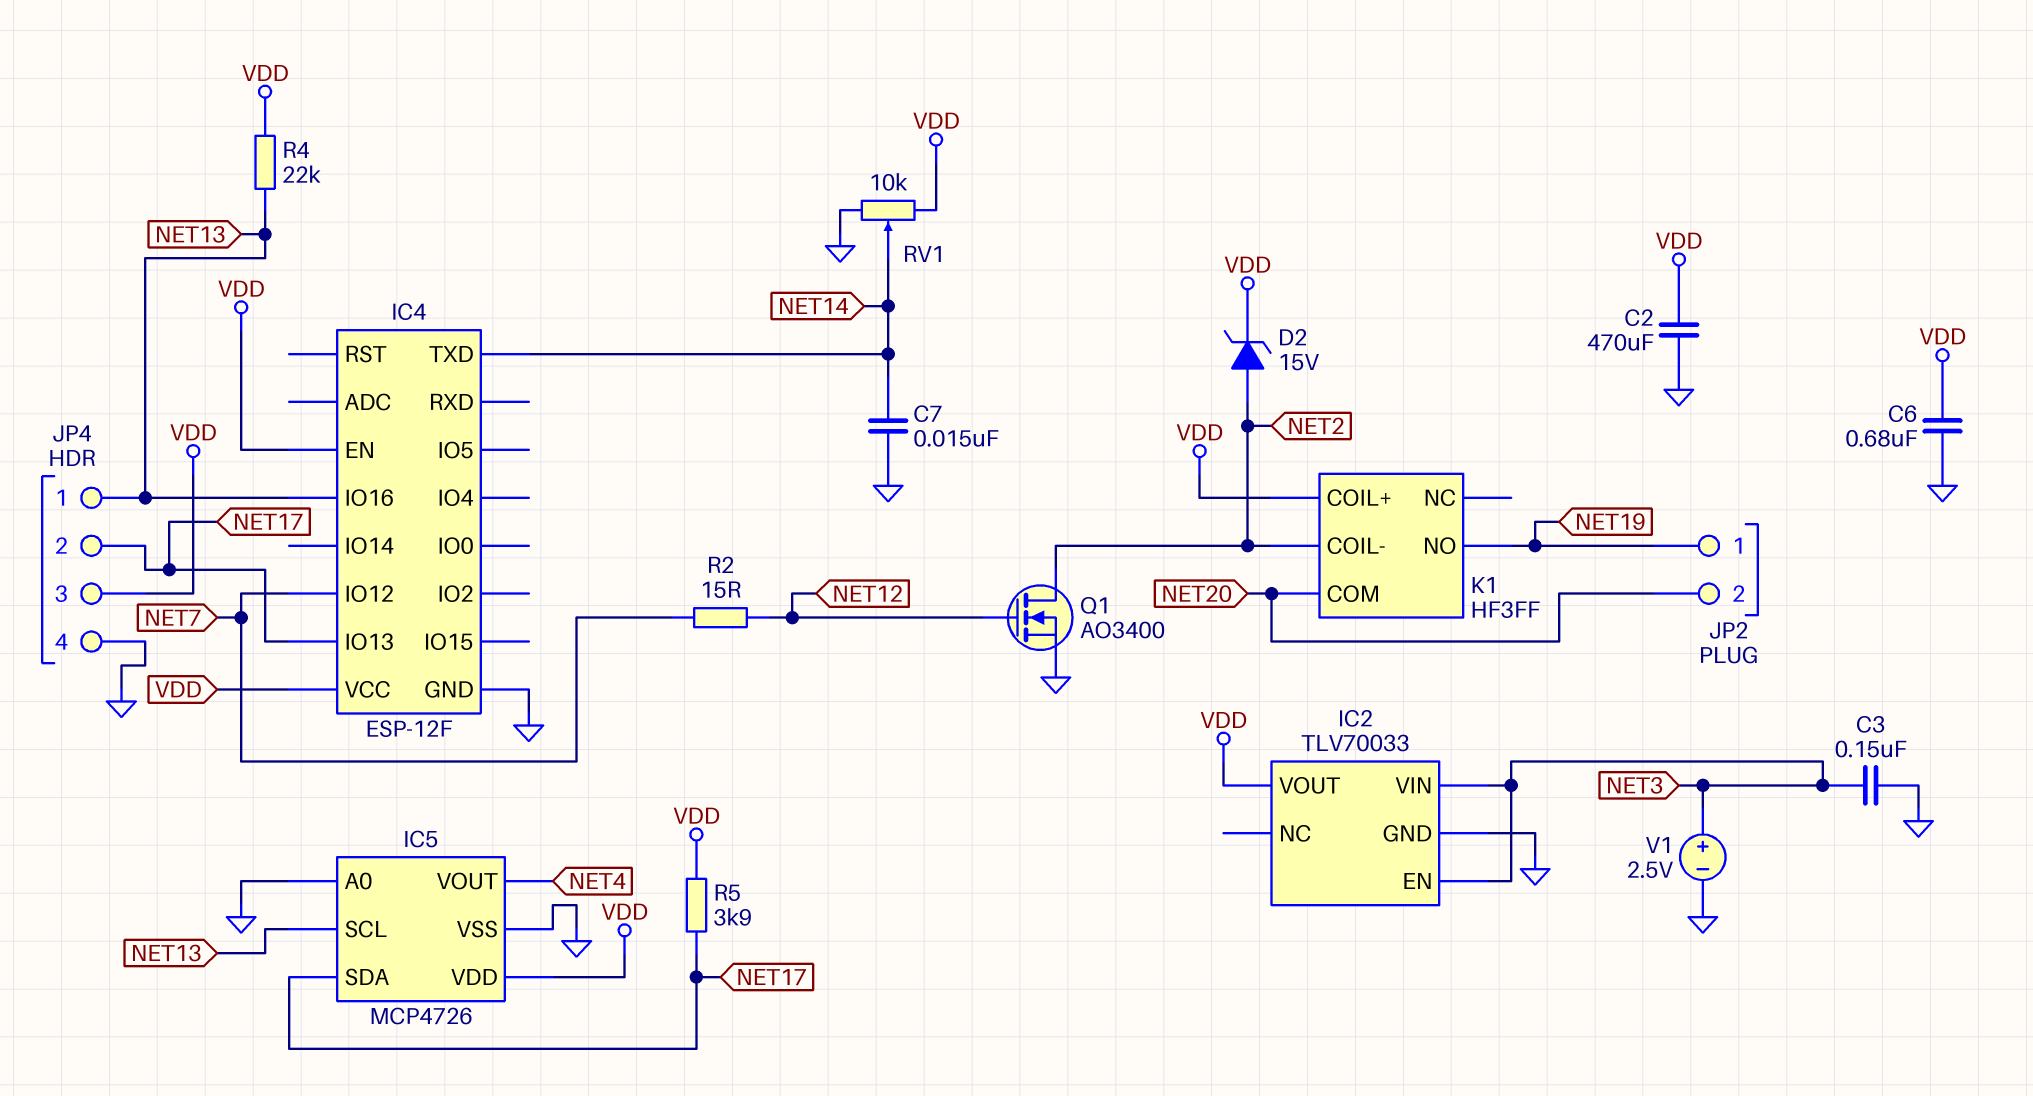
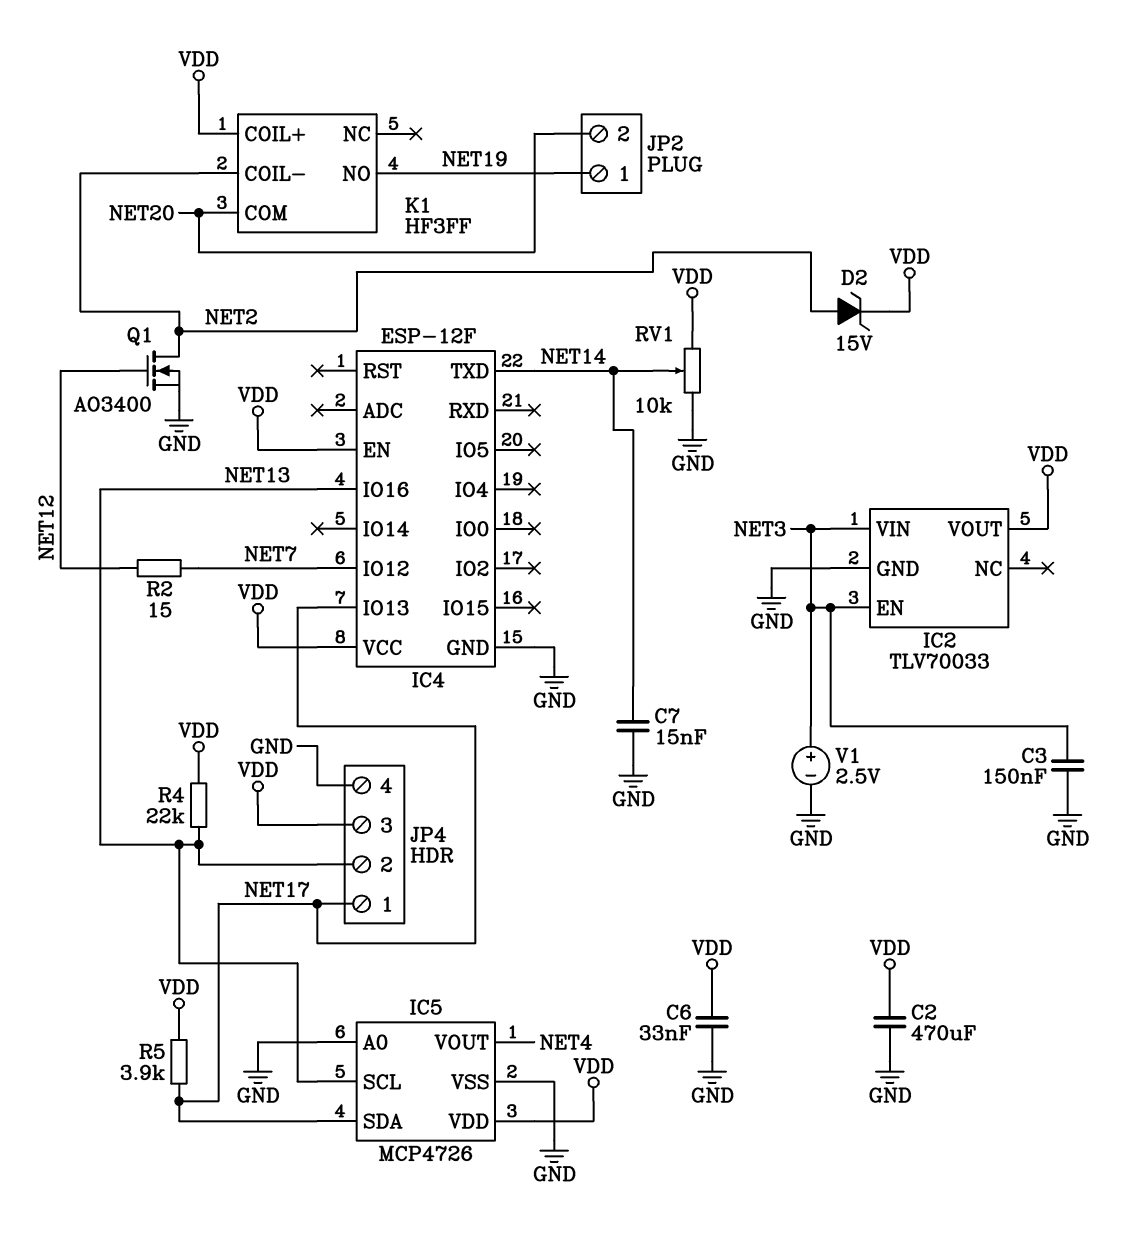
C6: 680nF (GND, VDD) -> 33nF (GND, VDD)
JP4 pin 1: NET13 -> NET17
JP4 pin 2: NET17 -> NET13

